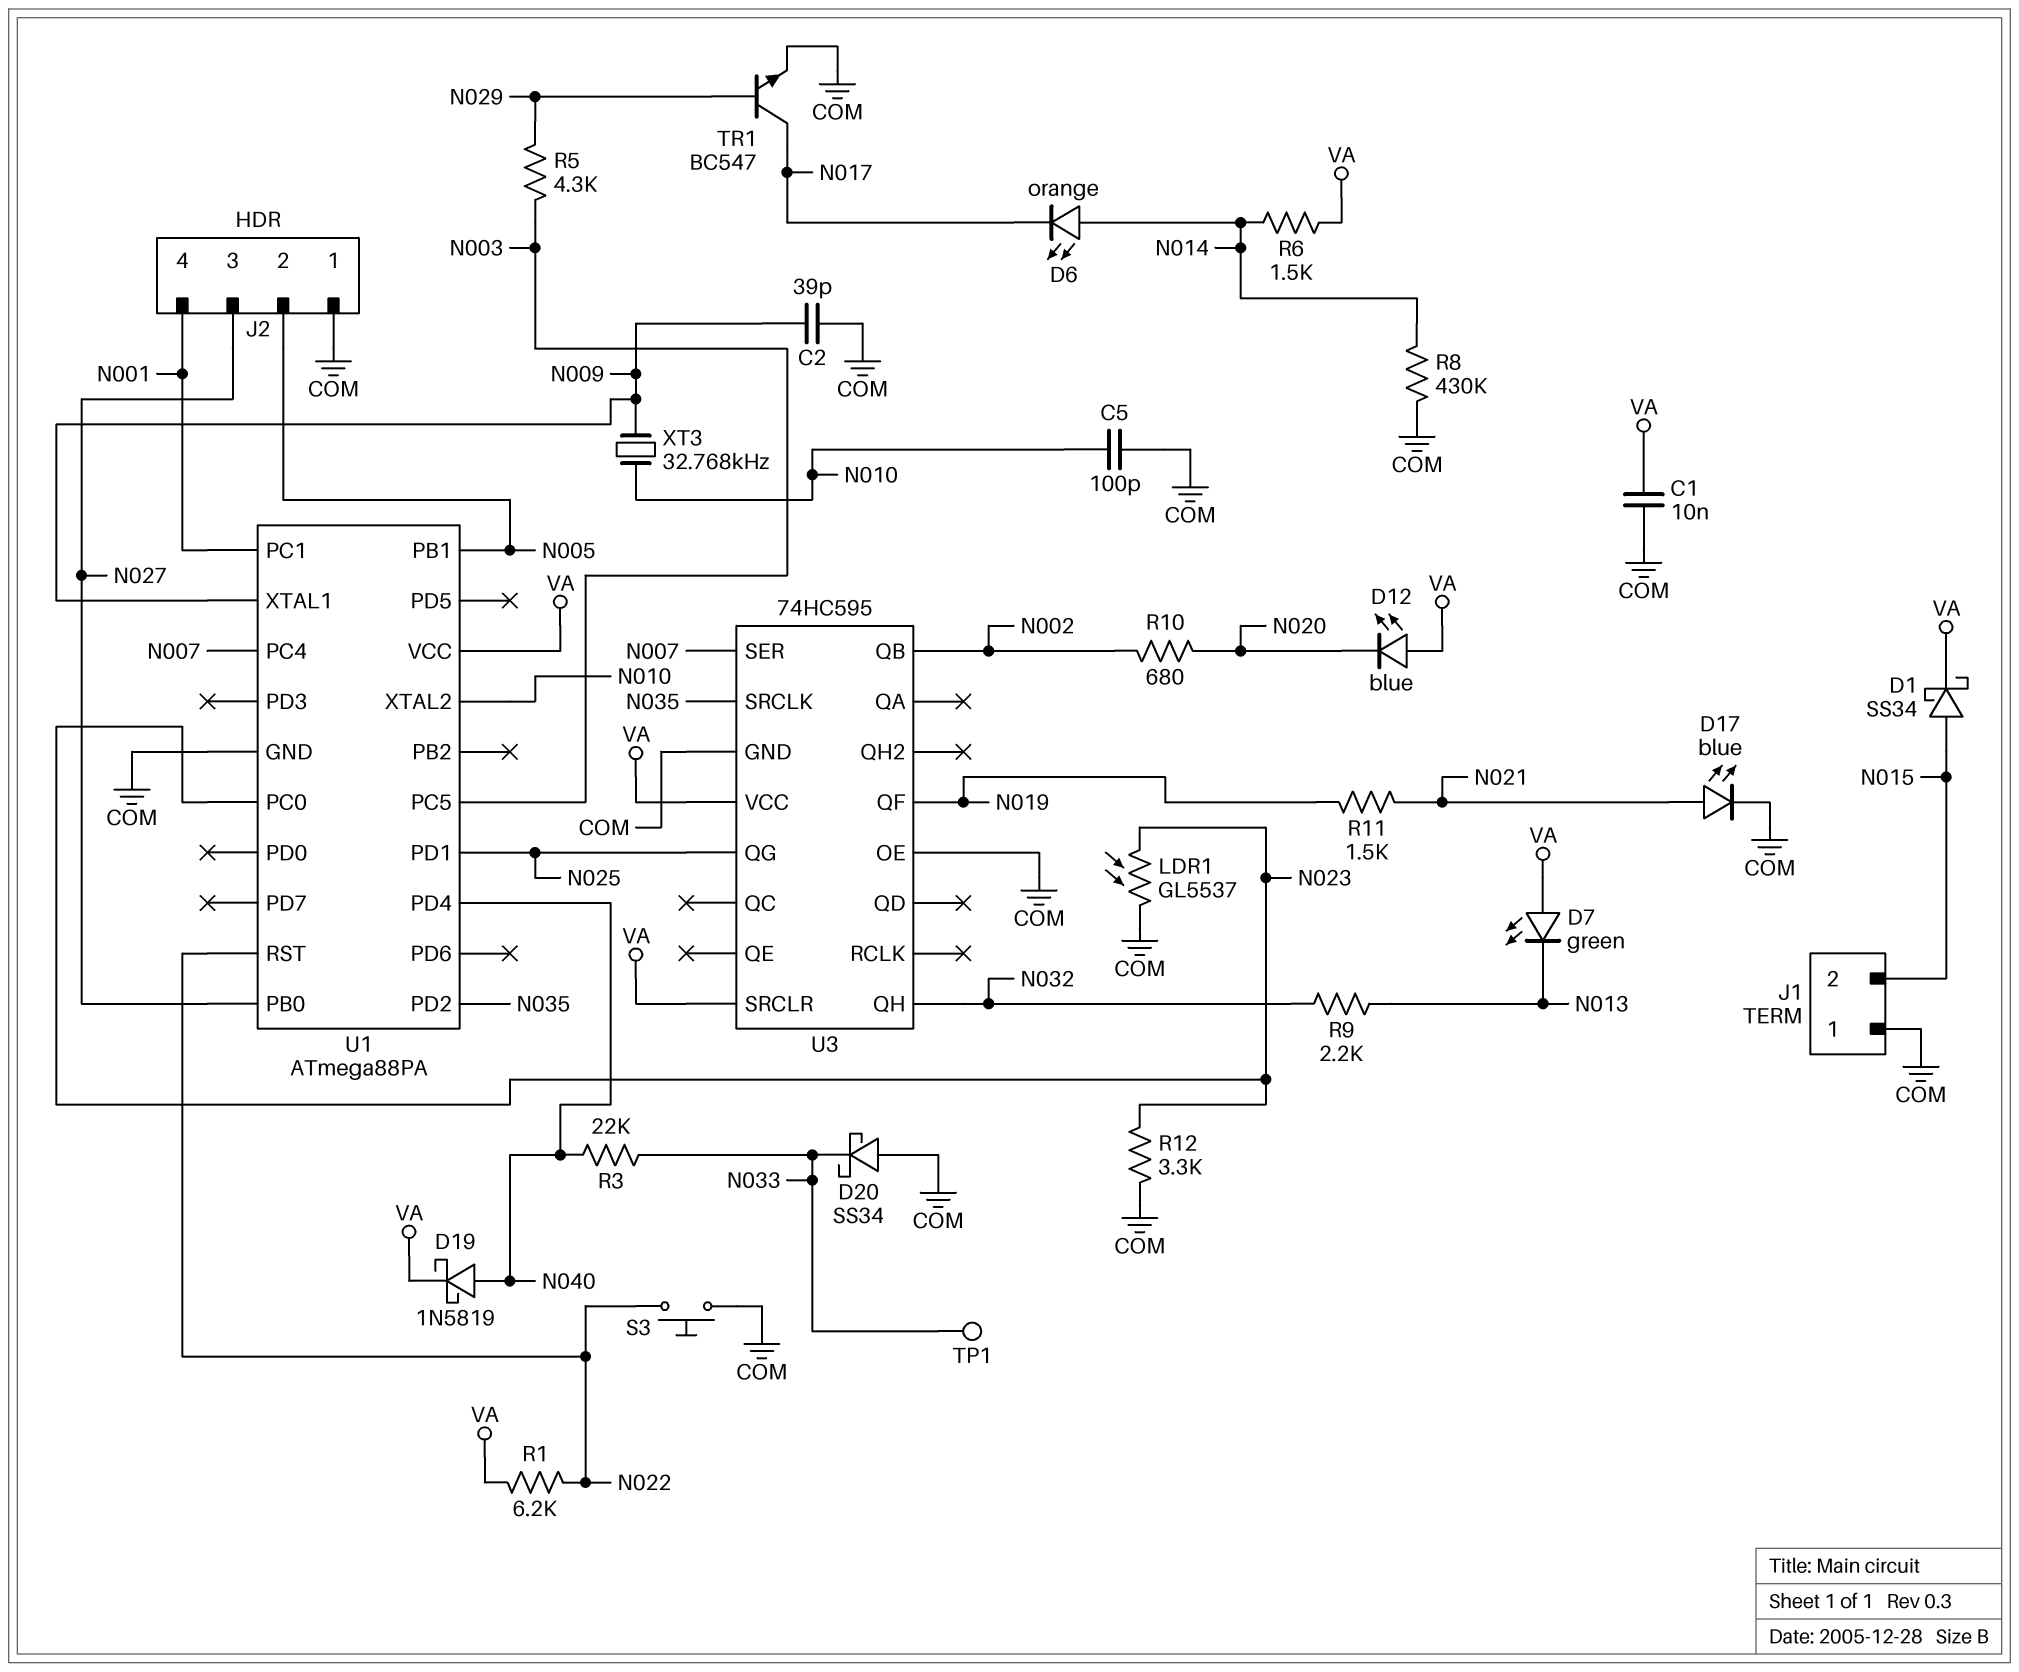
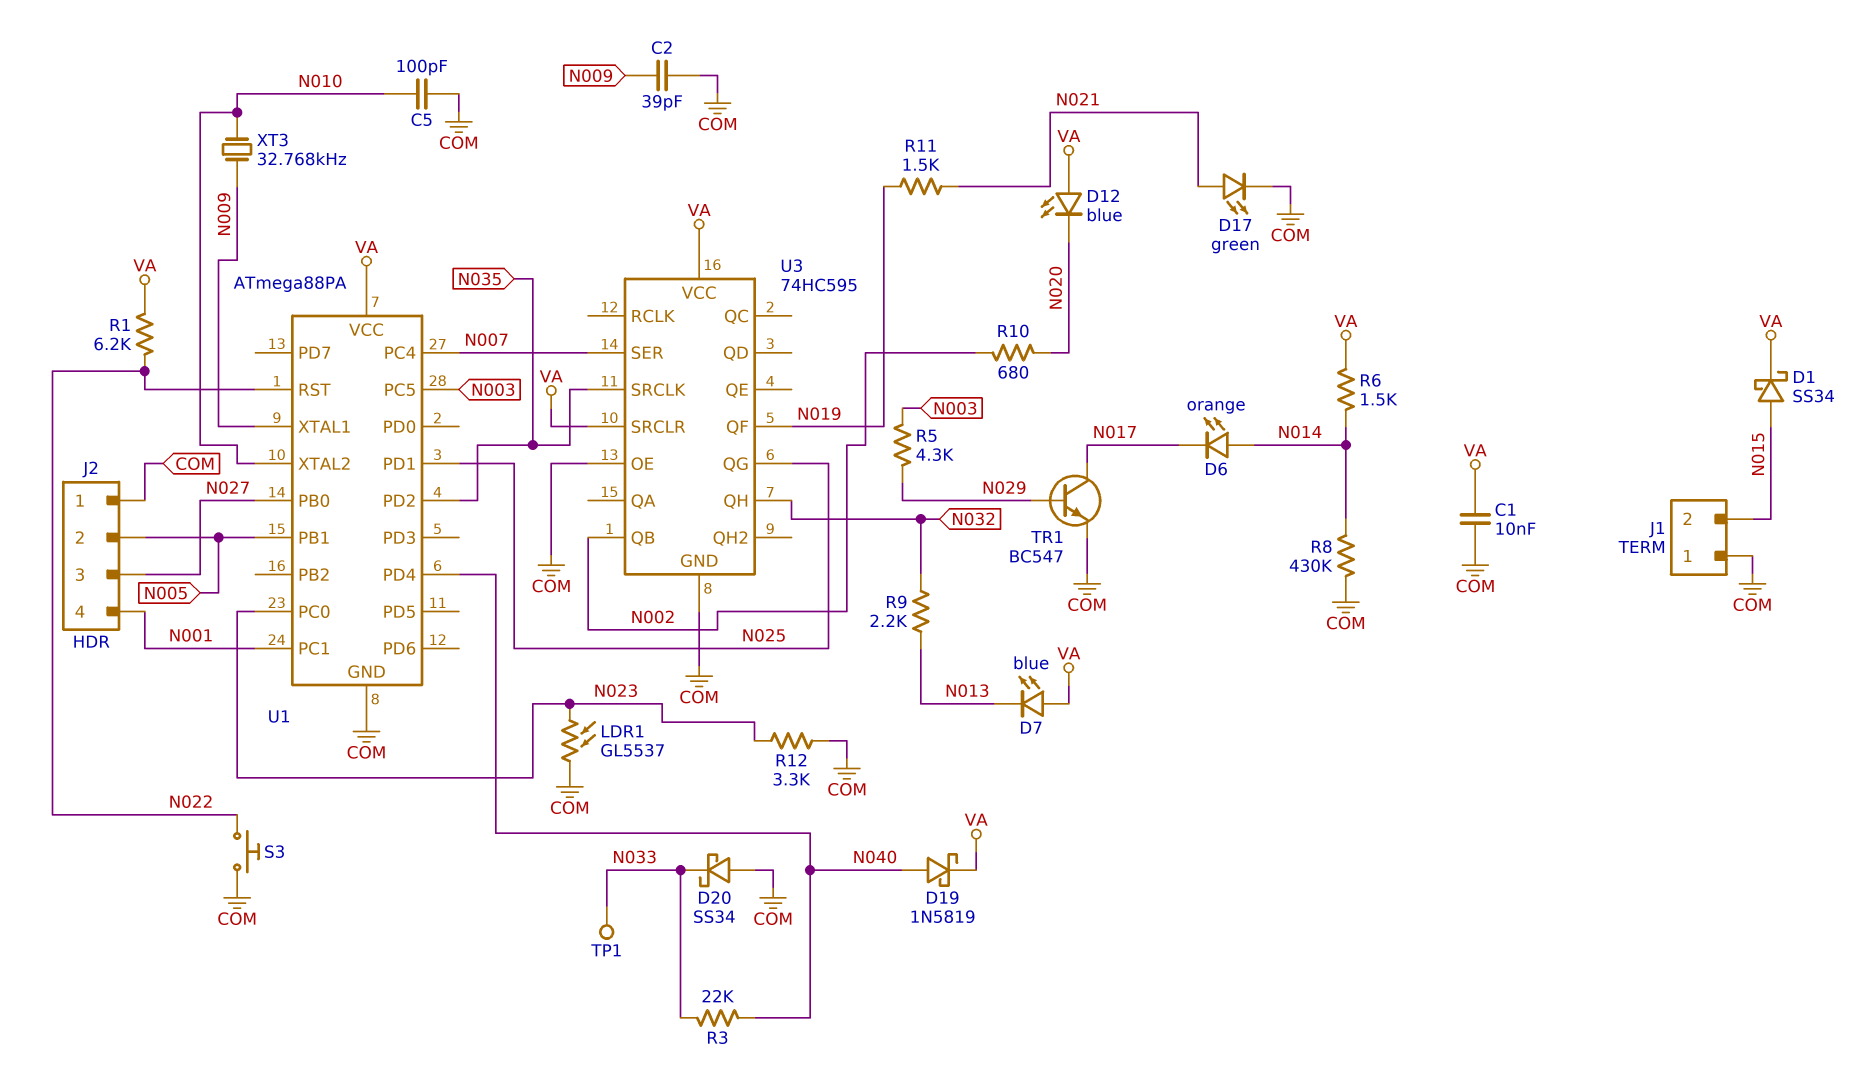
D7: LED green (A VA, K N013) -> LED blue (A VA, K N013)
D17: LED blue (A N021, K COM) -> LED green (A N021, K COM)

